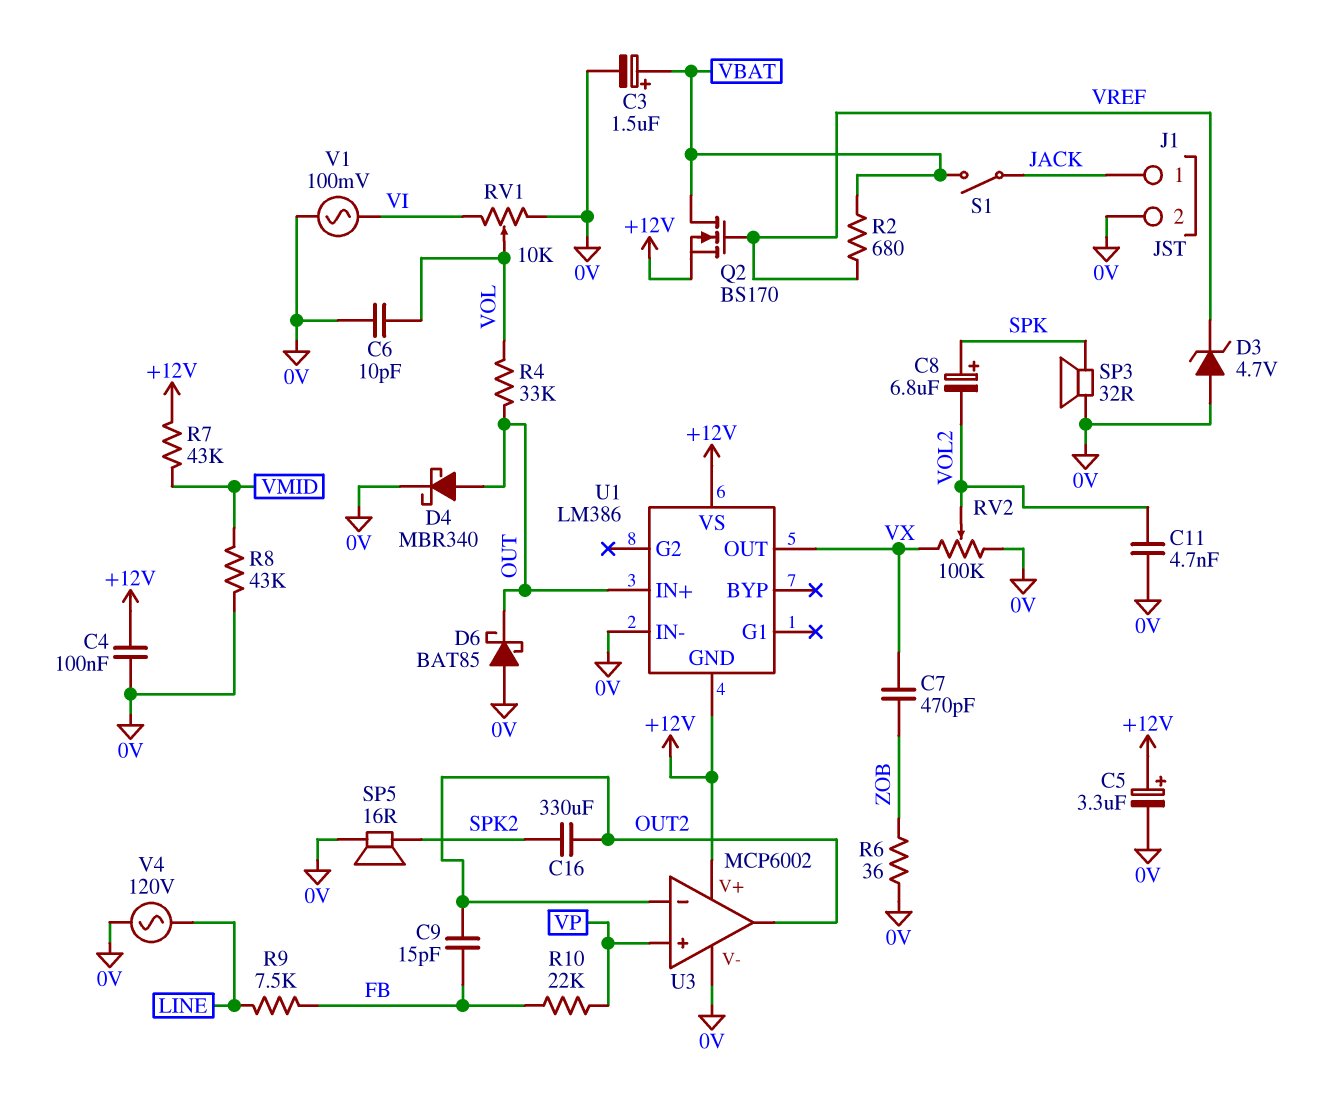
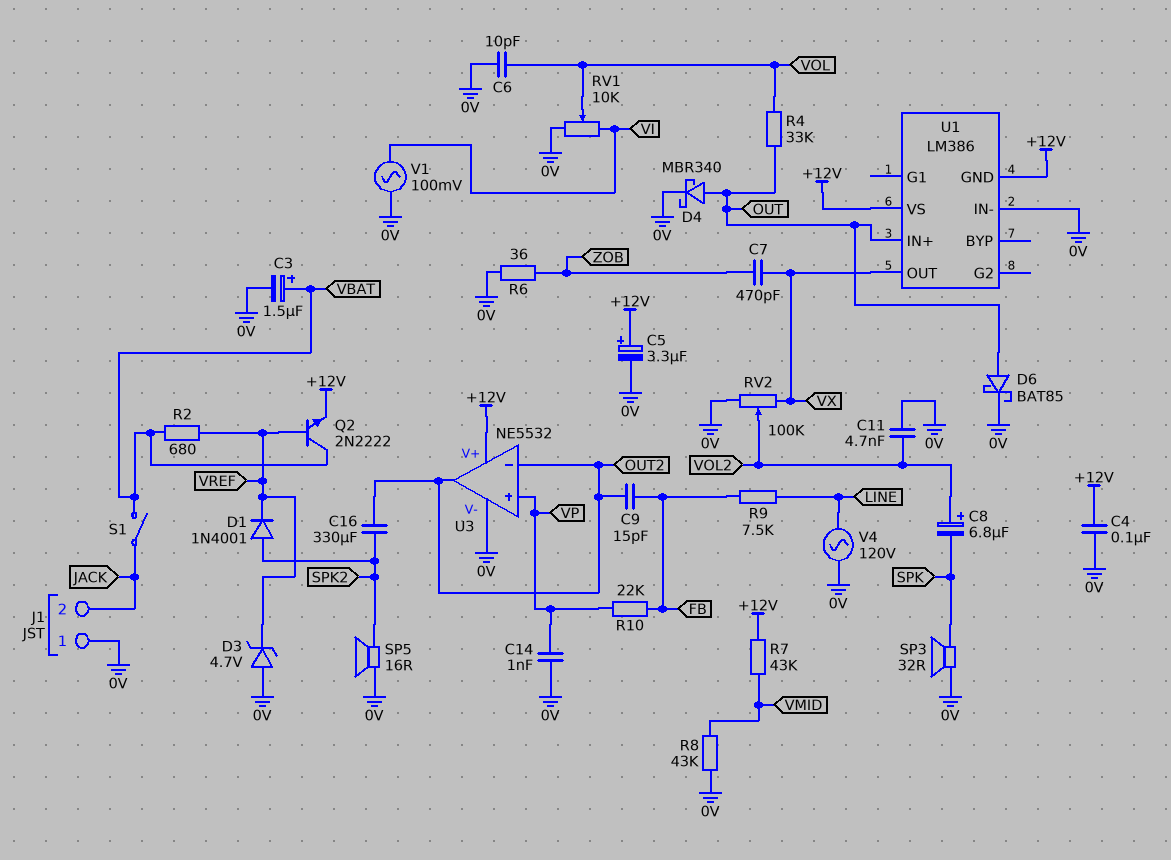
C8: 6.8uF (plus SPK, minus VOL2) -> 6.8uF (plus VOL2, minus SPK)
C14: none -> 1nF (0V, VP)
D1: none -> diode 1N4001 (A SPK2, K VREF)
D6: schottky BAT85 (A 0V, K OUT) -> schottky BAT85 (A OUT, K 0V)
J1 pin 1: JACK -> 0V
J1 pin 2: 0V -> JACK
Q2: NMOS BS170 (G VREF, D VBAT, S +12V) -> NPN 2N2222 (B VREF, C VBAT, E +12V)
U3: MCP6002 -> NE5532

